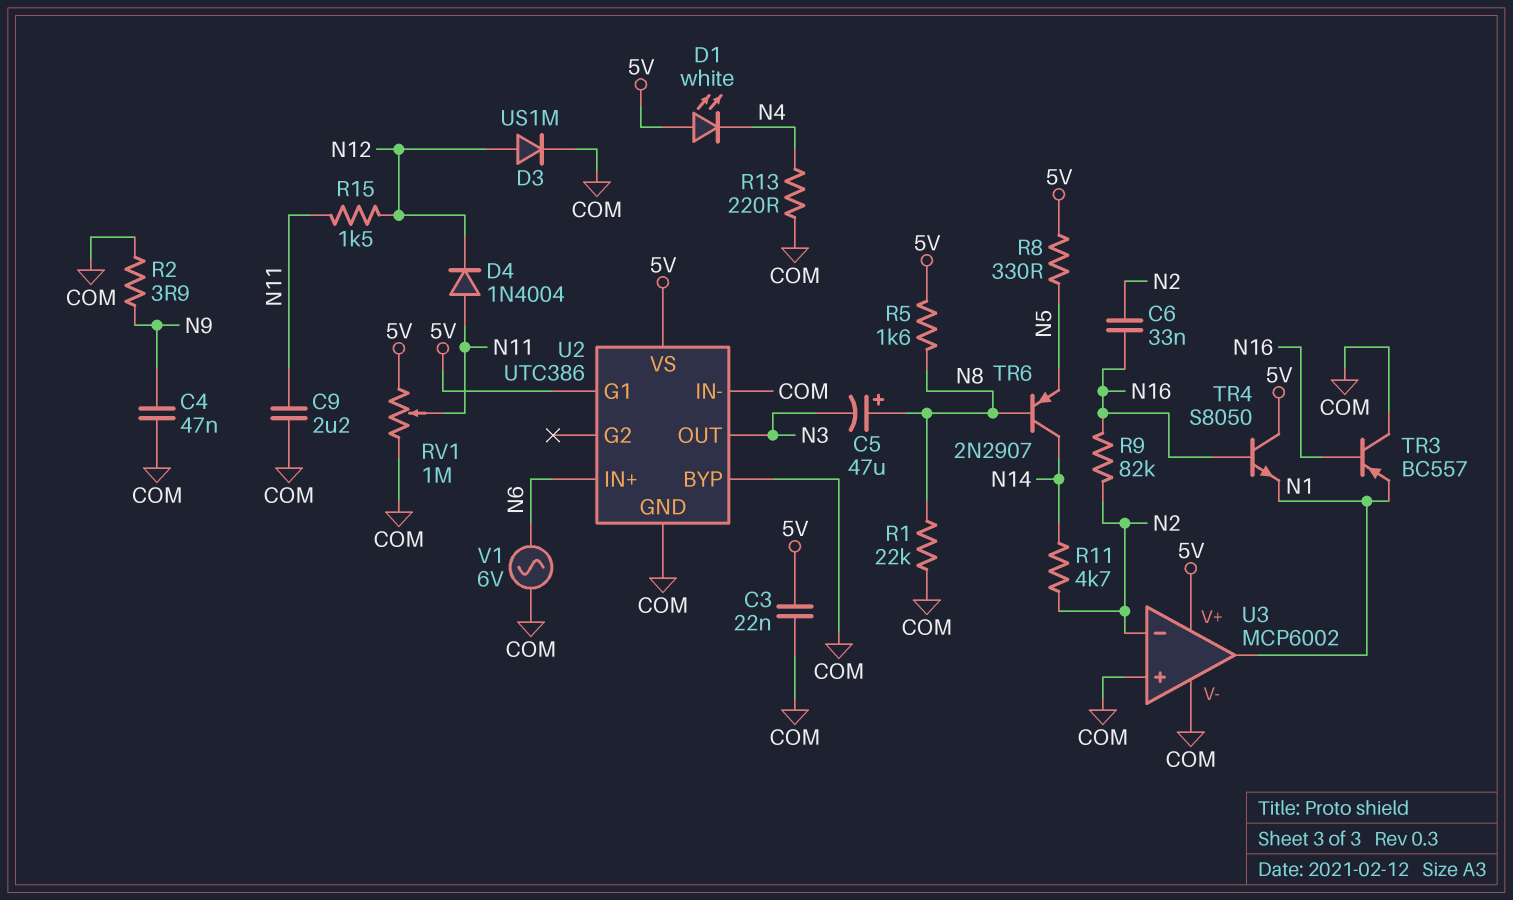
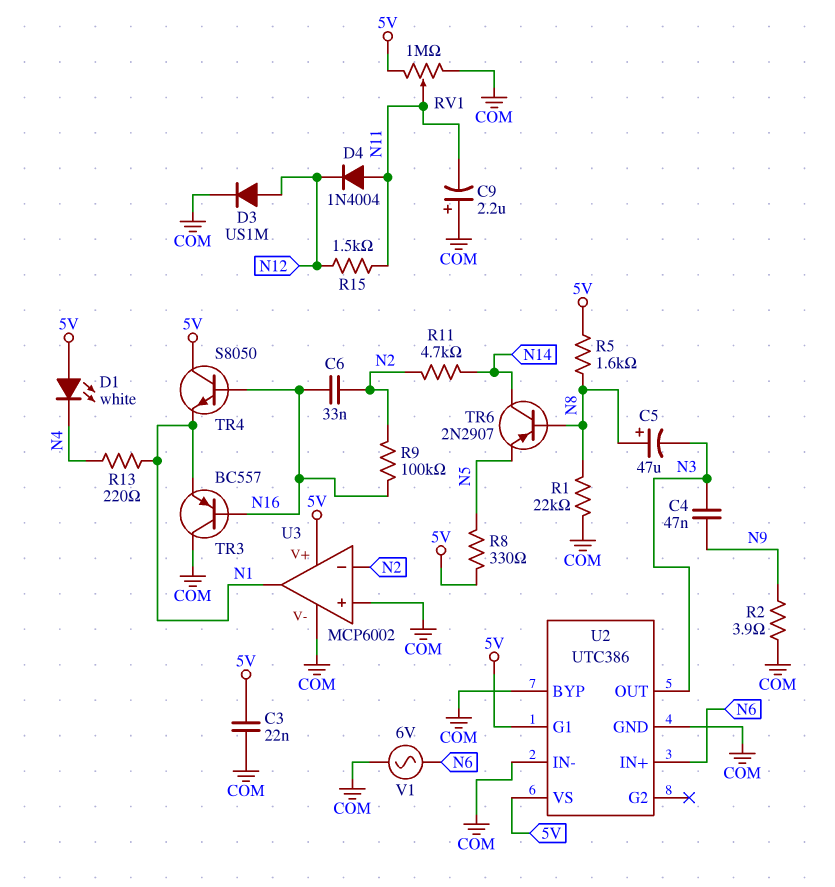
C4: 47nF (COM, N9) -> 47nF (N3, N9)
C9: 2.2uF (COM, N11) -> 2.2uF (plus COM, minus N11)
R9: 82k (N2, N16) -> 100k (N2, N16)
R13: 220 (COM, N4) -> 220 (N1, N4)

